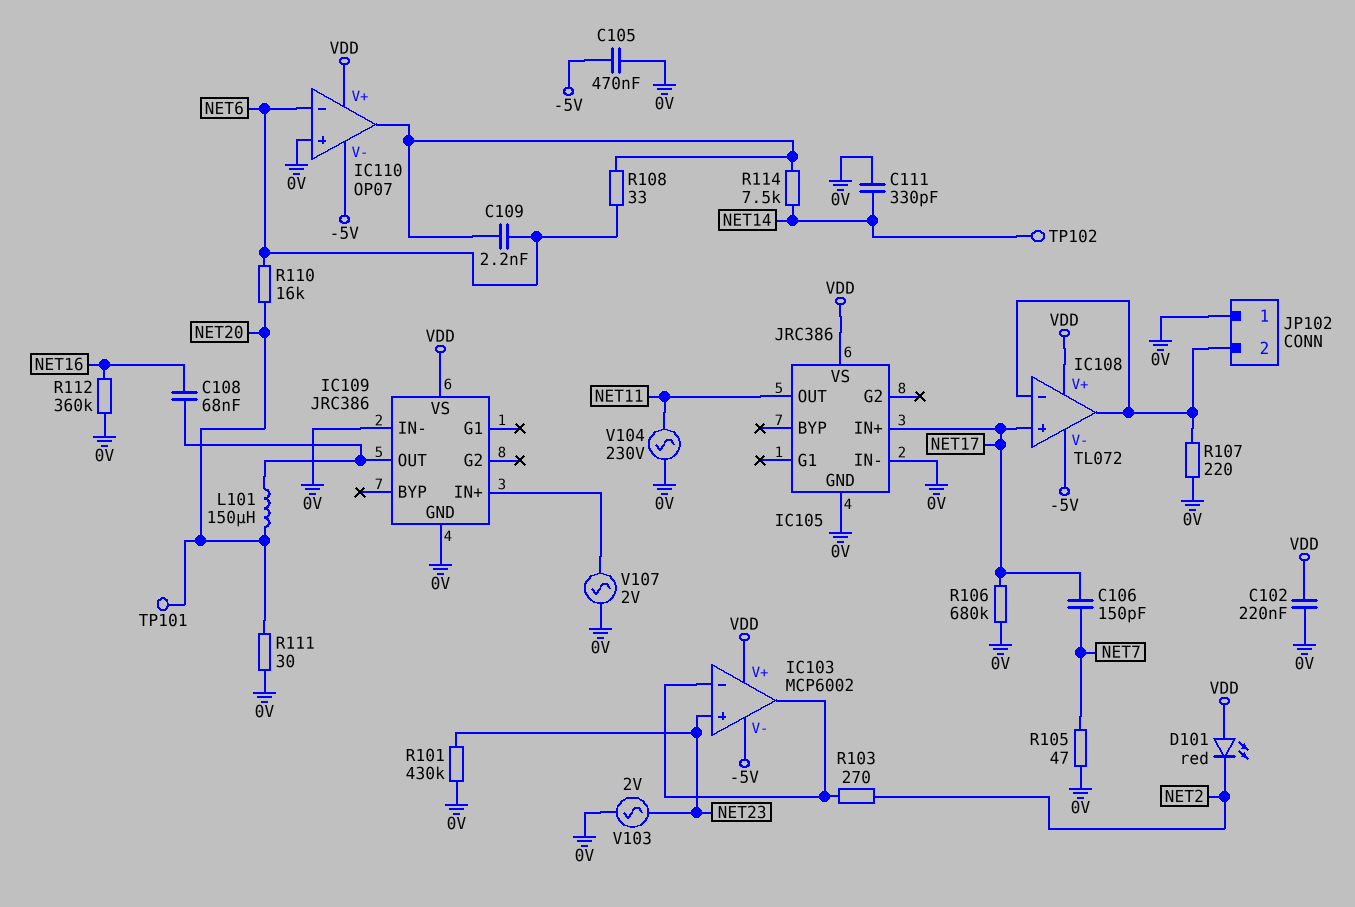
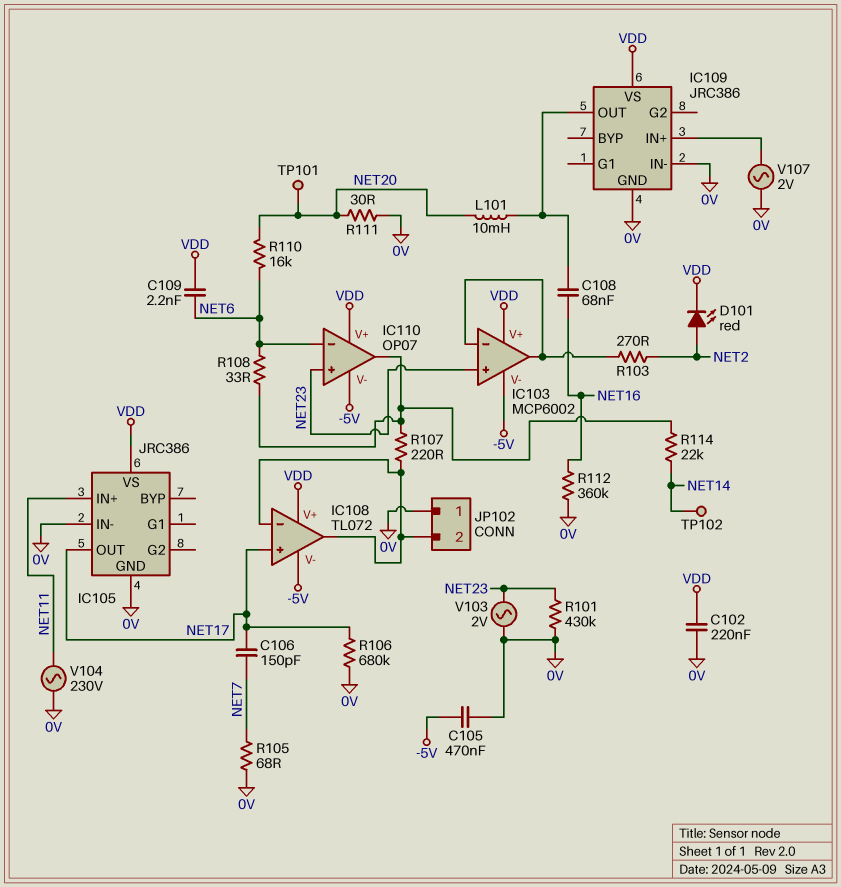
C109: 2.2nF (IC110/out, NET6) -> 2.2nF (NET6, VDD)
C111: 330pF (0V, NET14) -> none
D101: LED red (A VDD, K NET2) -> LED red (A NET2, K VDD)
IC105 pin IN+: NET17 -> NET11
IC105 pin OUT: NET11 -> NET17
IC110 pin in+: 0V -> NET23
L101: 150uH (IC109/OUT, NET20) -> 10mH (IC109/OUT, NET20)
R105: 47 (0V, NET7) -> 68 (0V, NET7)
R107: 220 (0V, IC108/in-) -> 220 (IC108/in-, IC110/out)
R114: 7.5k (IC110/out, NET14) -> 22k (IC110/out, NET14)

